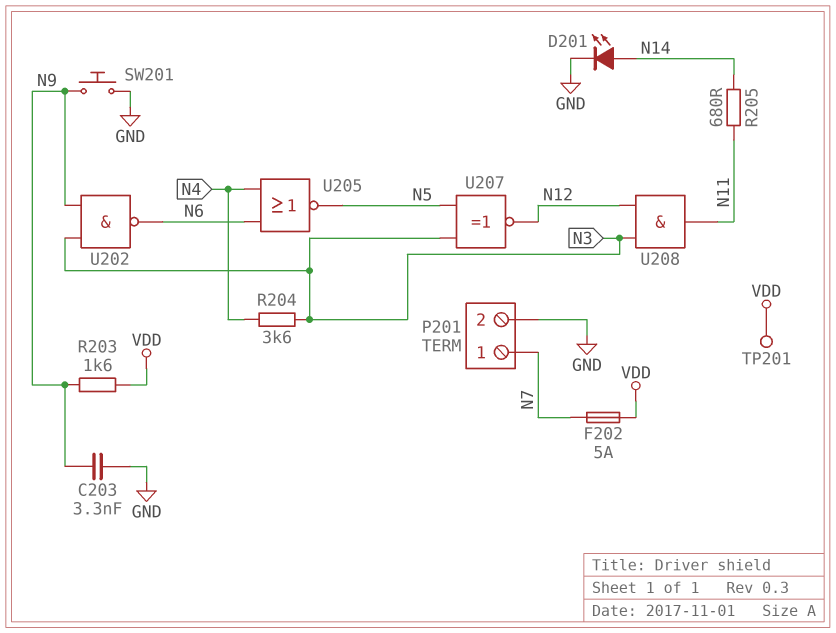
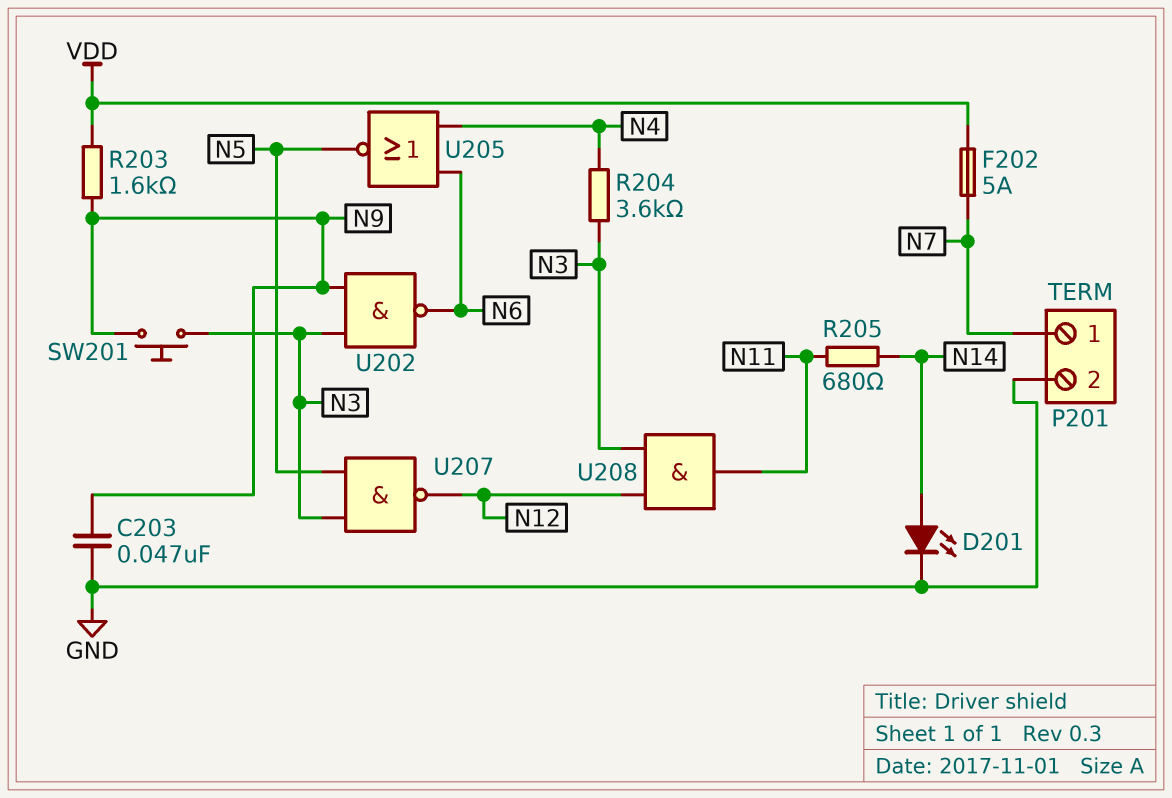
C203: 3.3nF (GND, N9) -> 47nF (GND, N9)
SW201: button (GND, N9) -> button (N3, N9)
TP201: test point (VDD) -> none
U207: XNOR (in N3, in N5, out N12) -> NAND (in N3, in N5, out N12)

